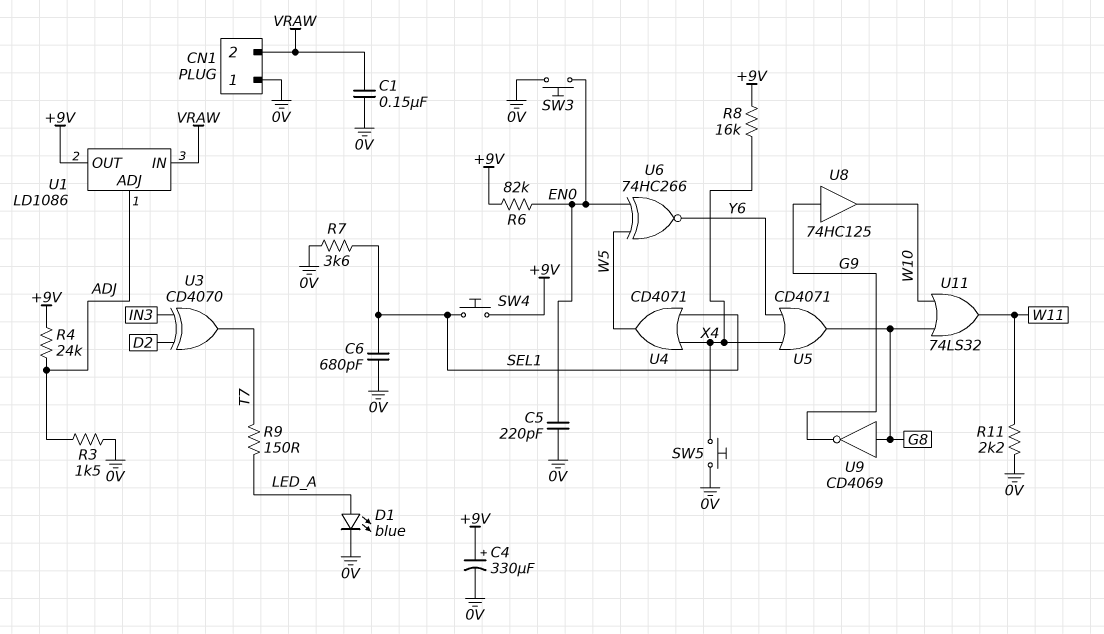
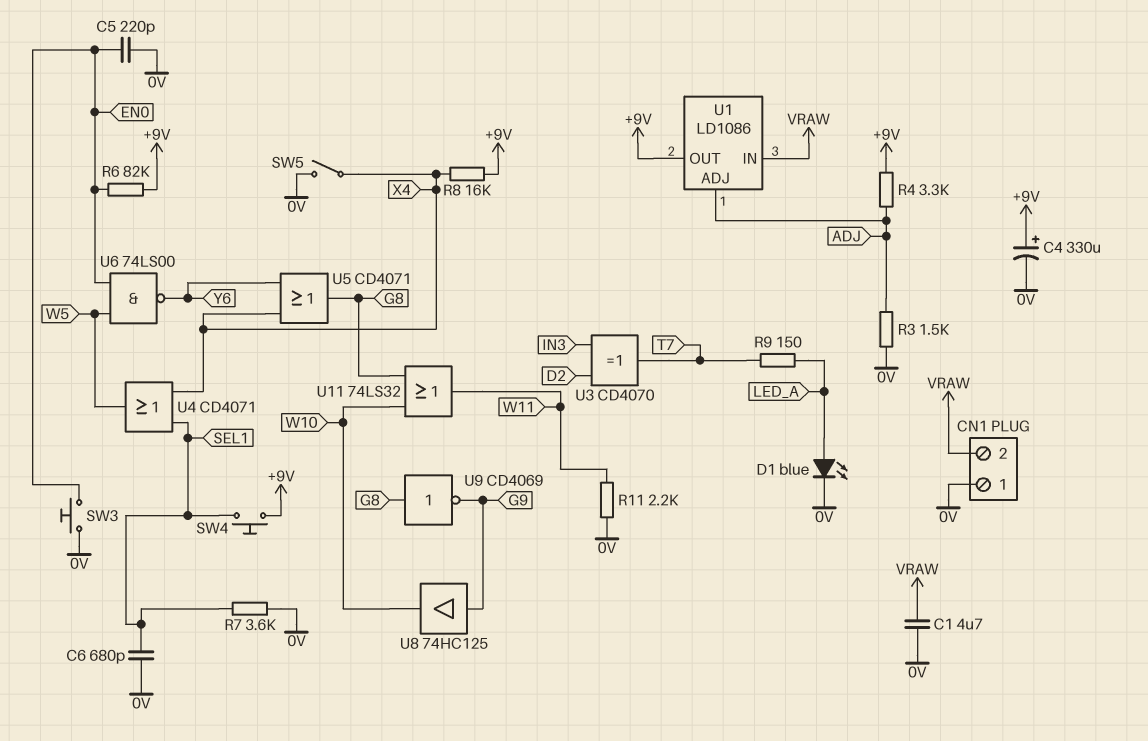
C1: 150nF (0V, VRAW) -> 4.7uF (0V, VRAW)
R4: 24k (+9V, ADJ) -> 3.3k (+9V, ADJ)
SW5: button (0V, X4) -> switch (0V, X4)
U6: XNOR 74HC266 (in EN0, in W5, out Y6) -> NAND 74LS00 (in EN0, in W5, out Y6)

